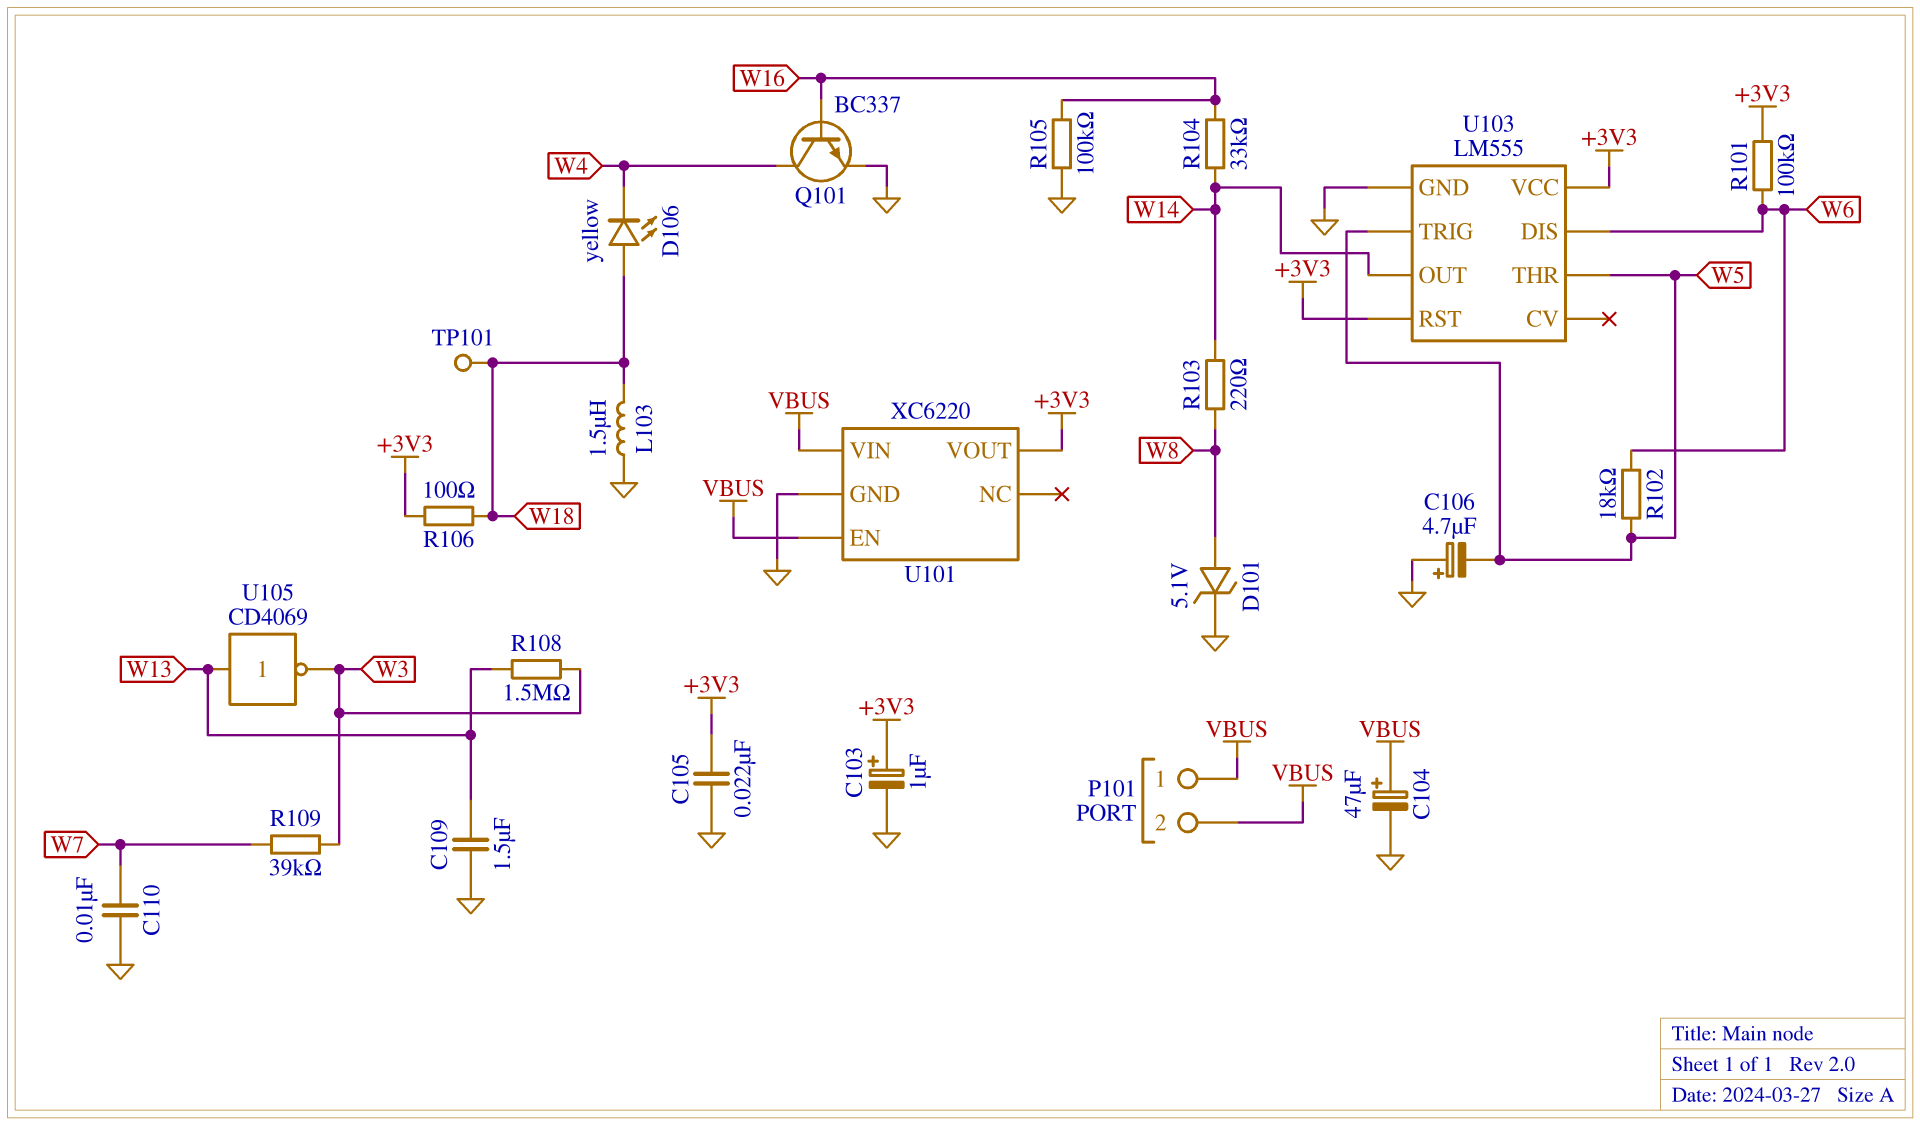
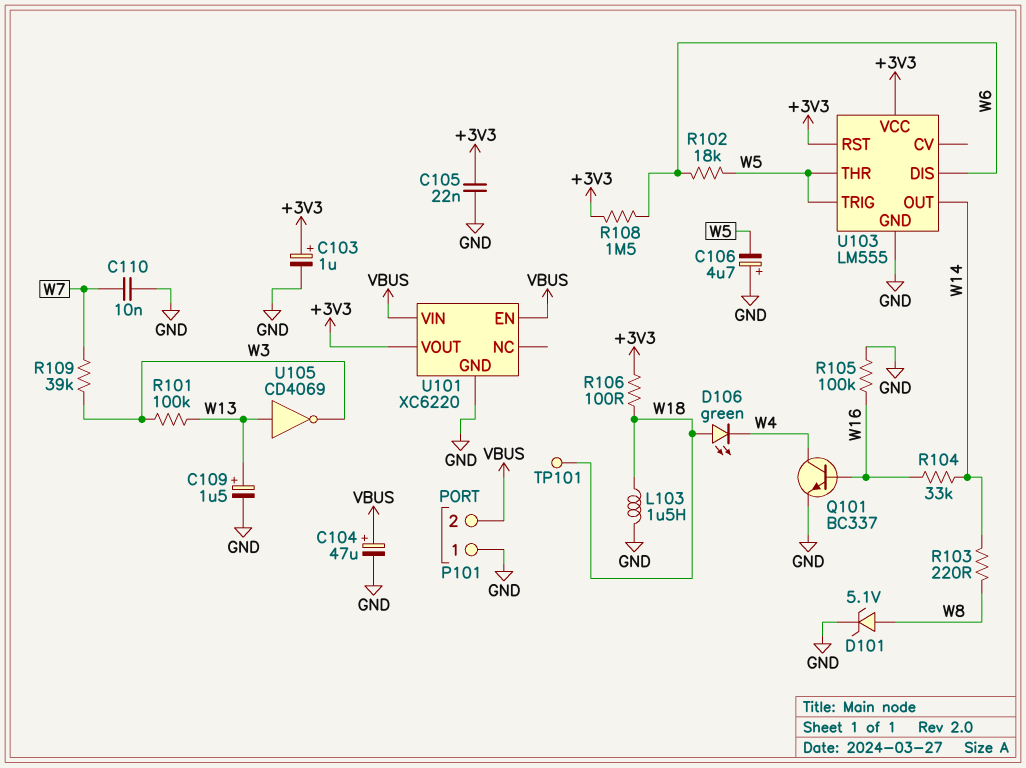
C109: 1.5uF (GND, W13) -> 1.5uF (plus W13, minus GND)
D106: LED yellow (A W18, K W4) -> LED green (A W18, K W4)
P101 pin 1: VBUS -> GND
R101: 100k (+3V3, W6) -> 100k (W3, W13)
R108: 1.5M (W3, W13) -> 1.5M (+3V3, W6)

